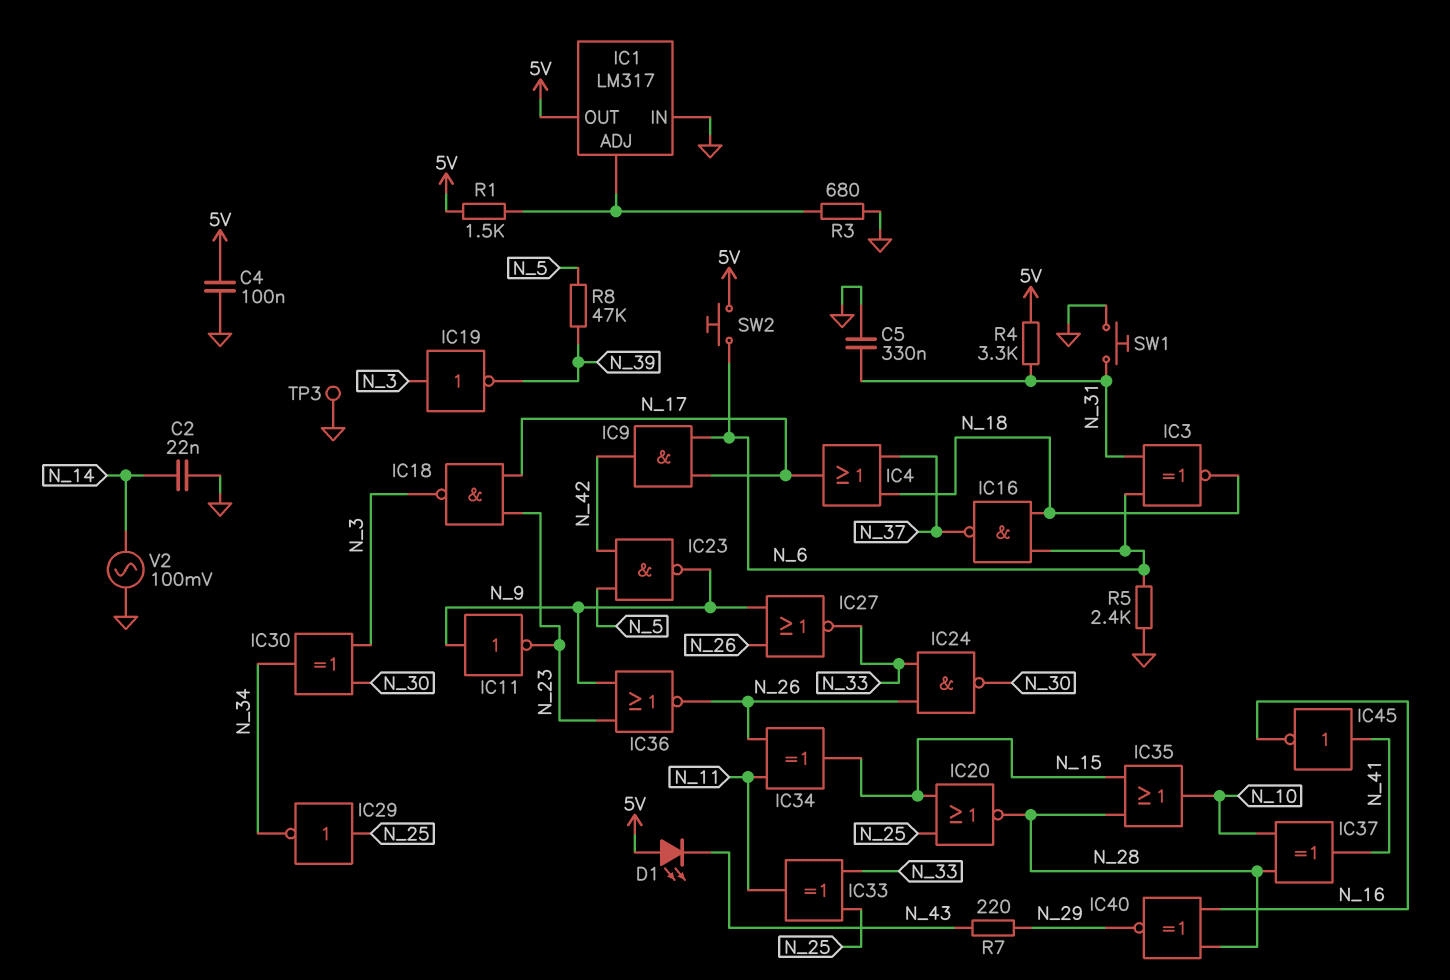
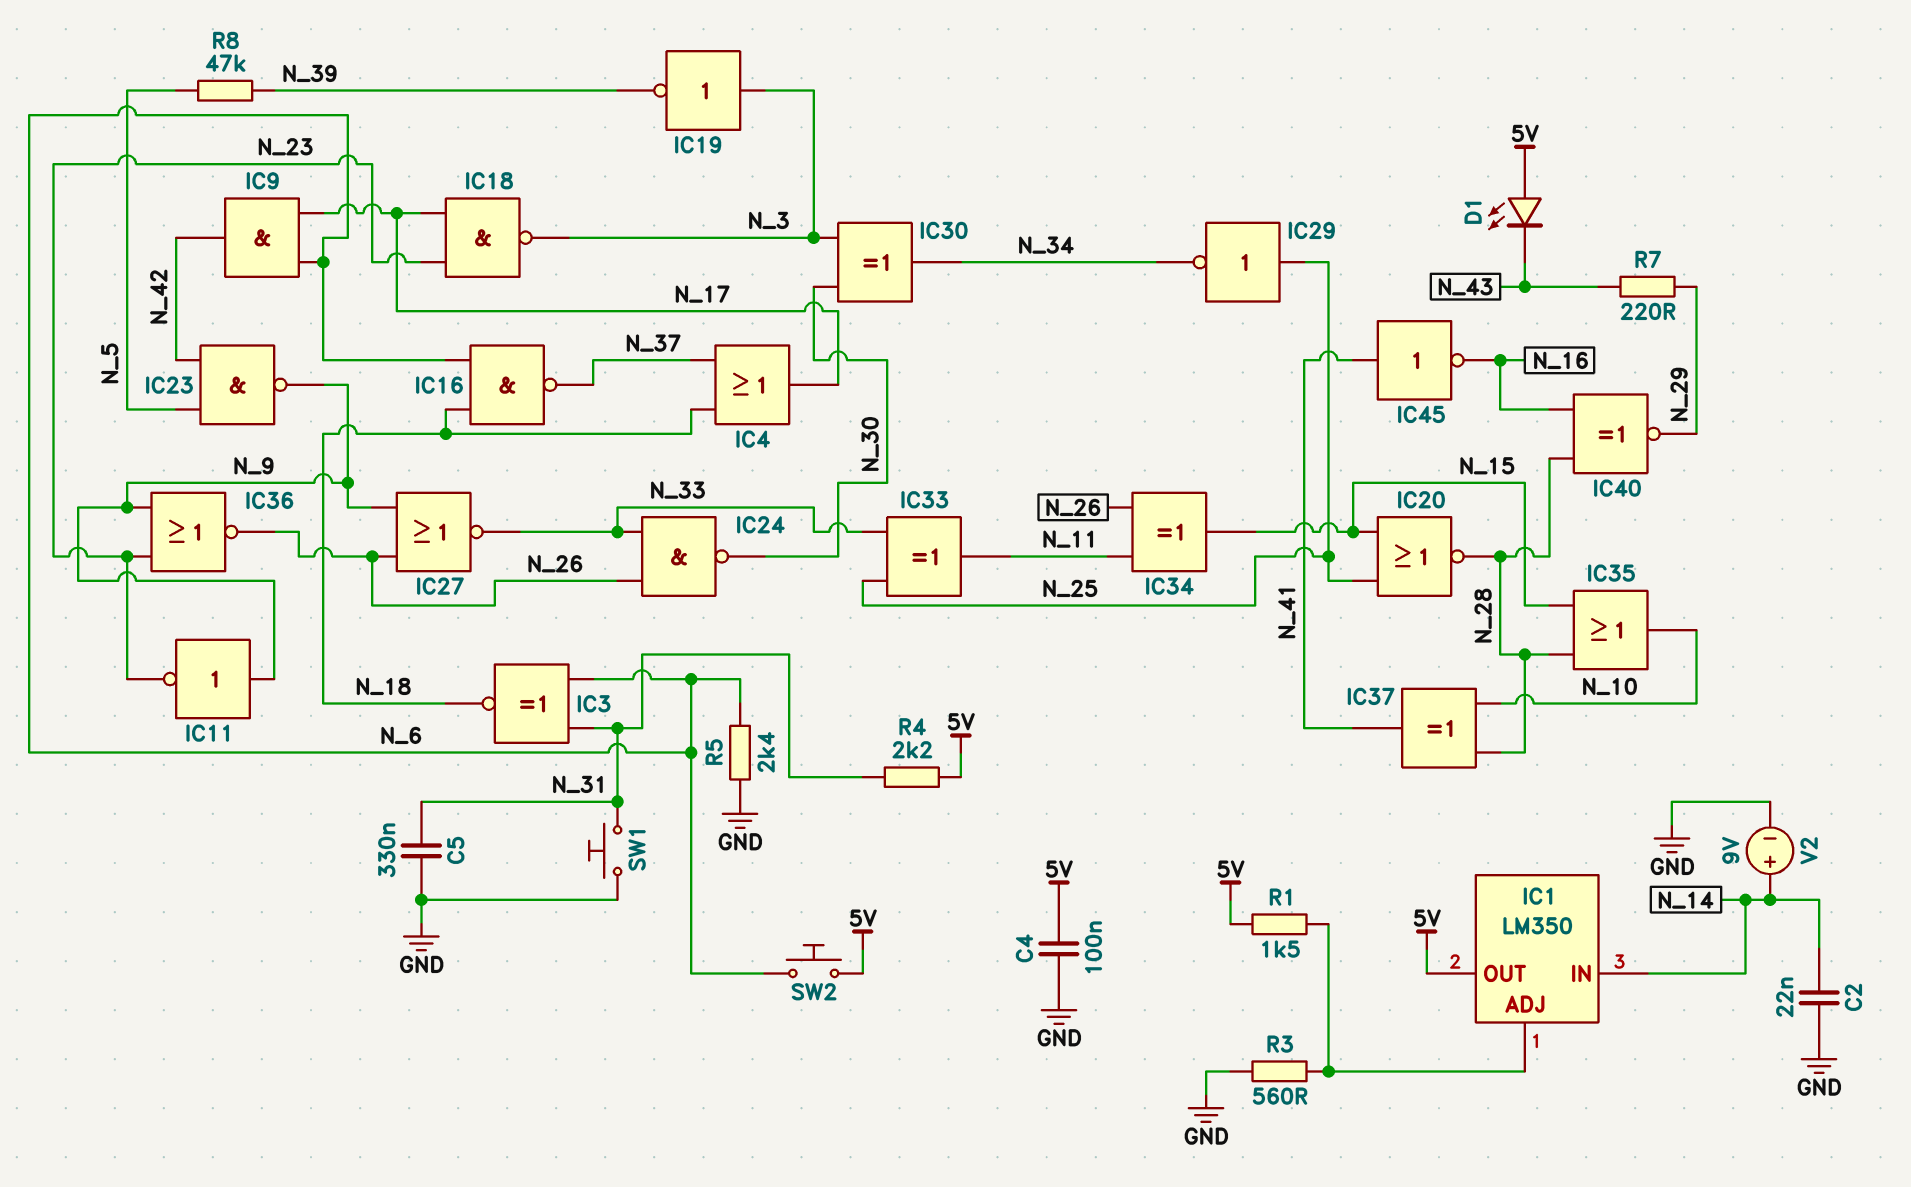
IC1: LM317 -> LM350
IC1 pin IN: GND -> N_14
R3: 680 (GND, IC1/ADJ) -> 560 (GND, IC1/ADJ)
R4: 3.3k (5V, N_31) -> 2.2k (5V, N_31)
TP3: test point (GND) -> none
V2: AC 100mV (GND, N_14) -> 9V (plus N_14, minus GND)

